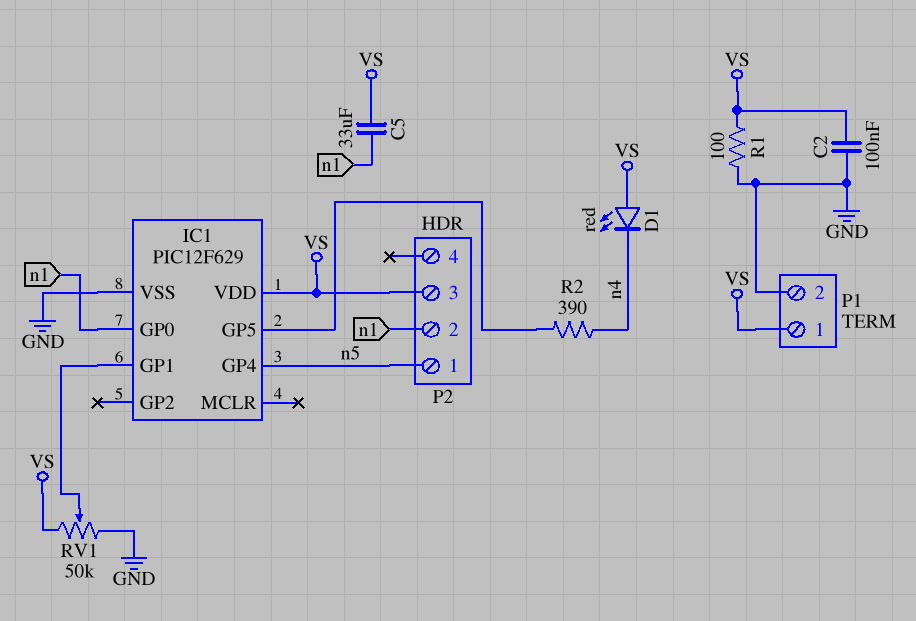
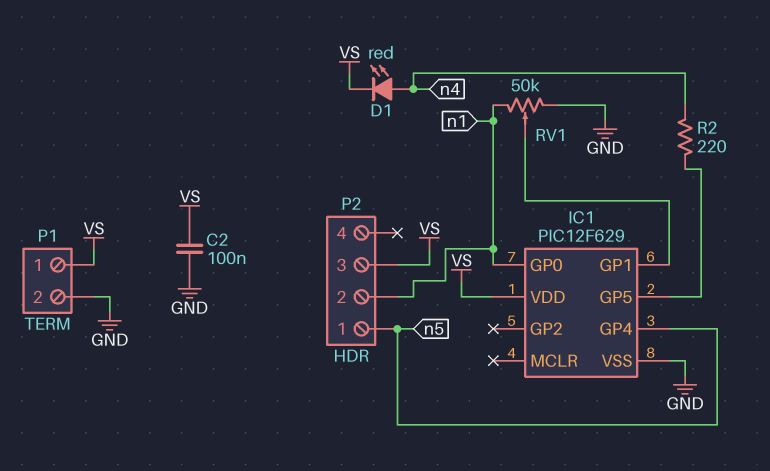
C5: 33uF (VS, n1) -> none
D1: LED red (A VS, K n4) -> LED red (A n4, K VS)
R1: 100 (GND, VS) -> none
R2: 390 (IC1/GP5, n4) -> 220 (IC1/GP5, n4)
RV1: 50k (GND, VS, wiper IC1/GP1) -> 50k (GND, n1, wiper IC1/GP1)

